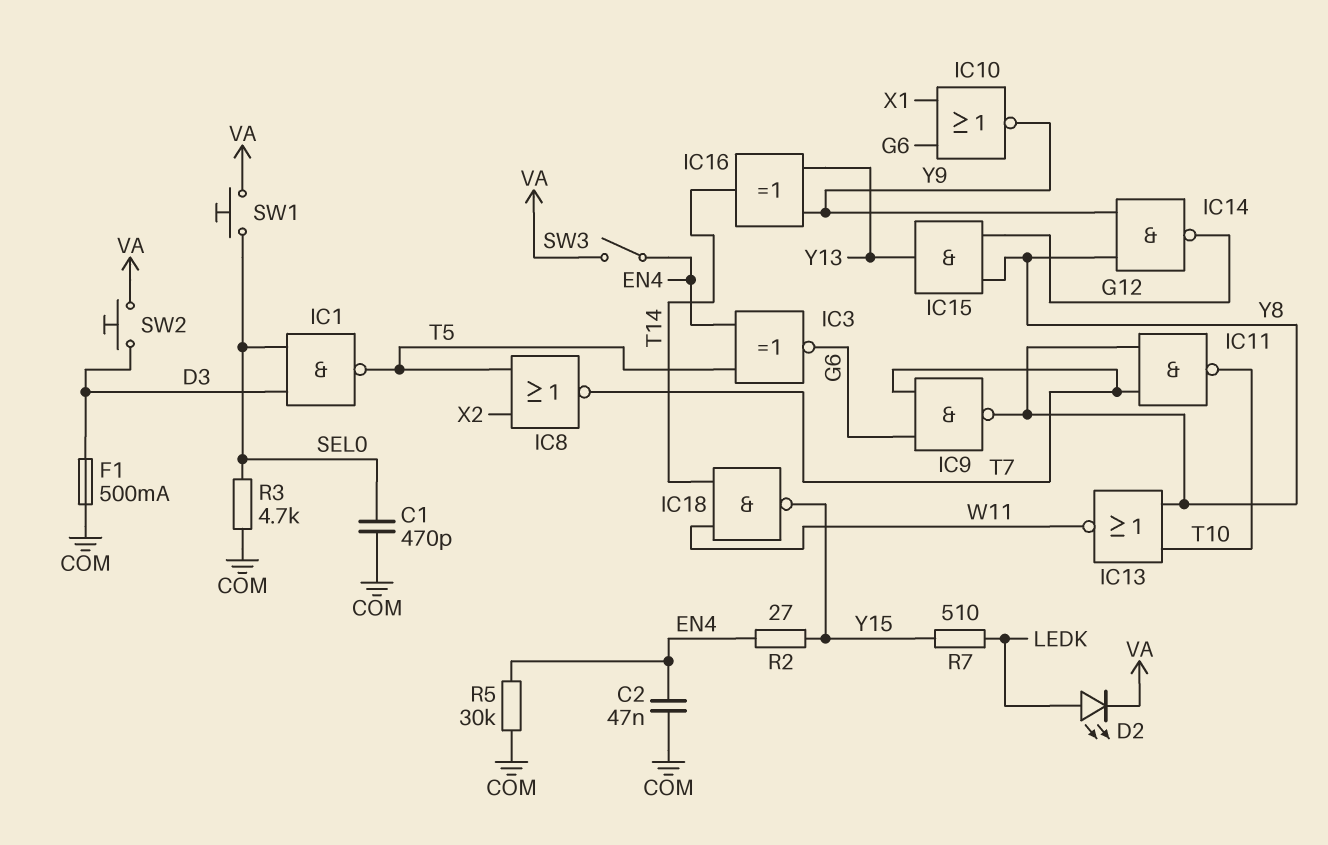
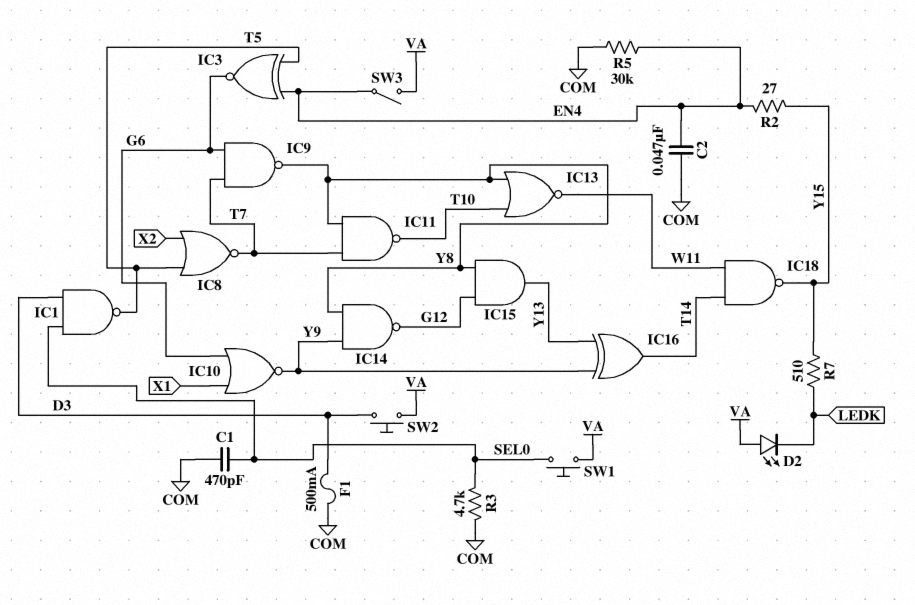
D2: LED (A LEDK, K VA) -> LED (A VA, K LEDK)

